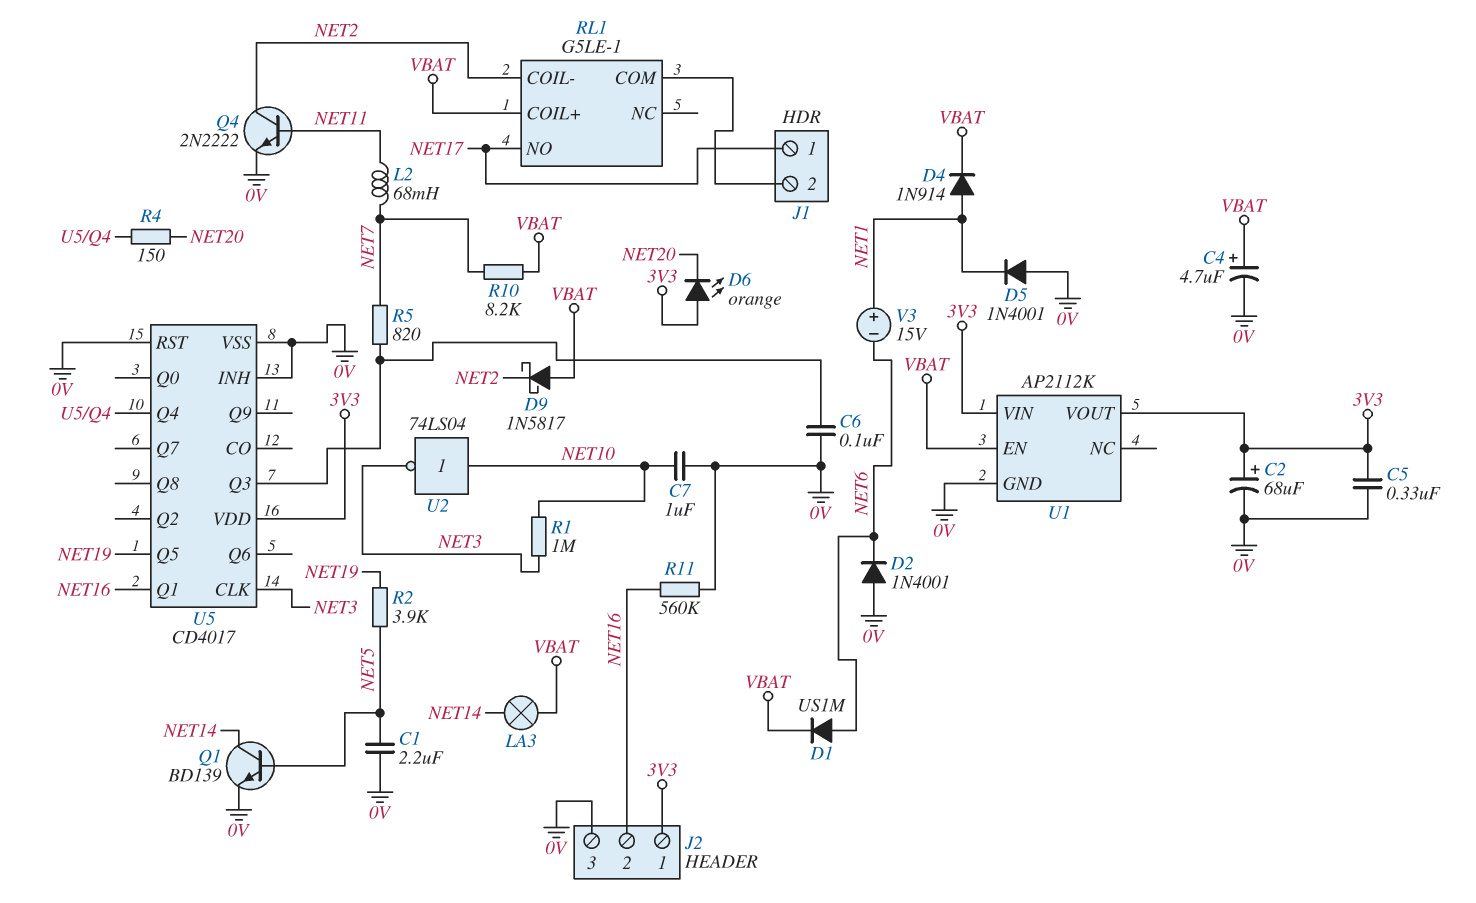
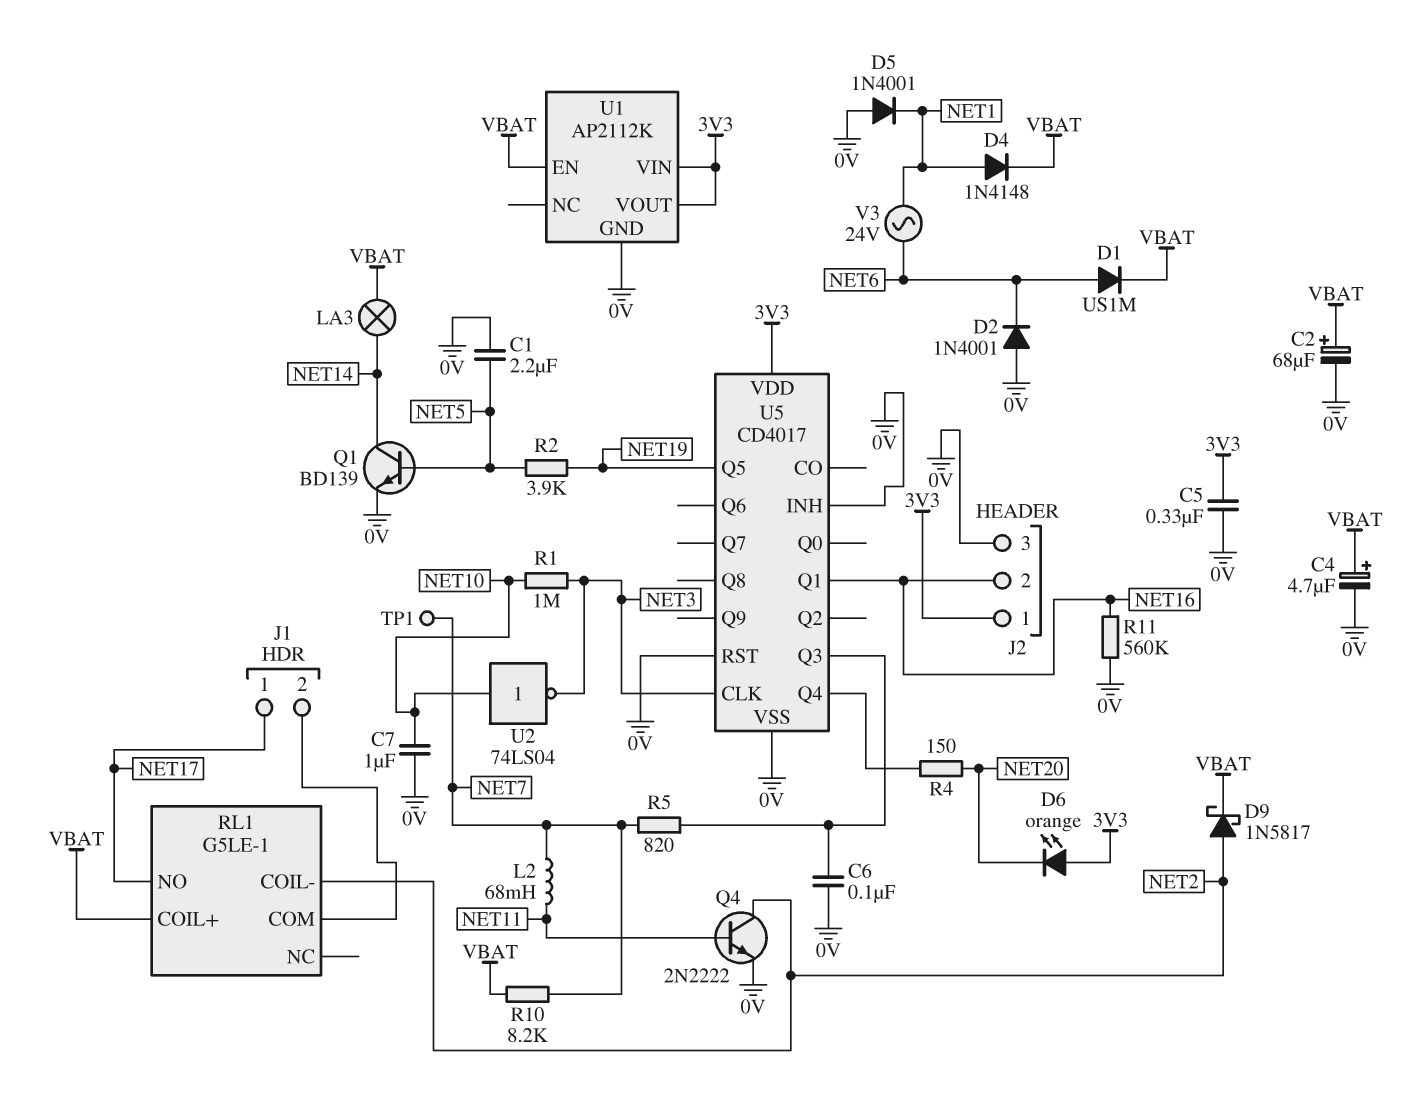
C2: 68uF (plus 3V3, minus 0V) -> 68uF (plus VBAT, minus 0V)
D4: diode 1N914 (A NET1, K VBAT) -> diode 1N4148 (A NET1, K VBAT)
D9: schottky 1N5817 (A VBAT, K NET2) -> schottky 1N5817 (A NET2, K VBAT)
TP1: none -> test point (NET7)
V3: 15V (plus NET1, minus NET6) -> AC 24V (NET1, NET6)

